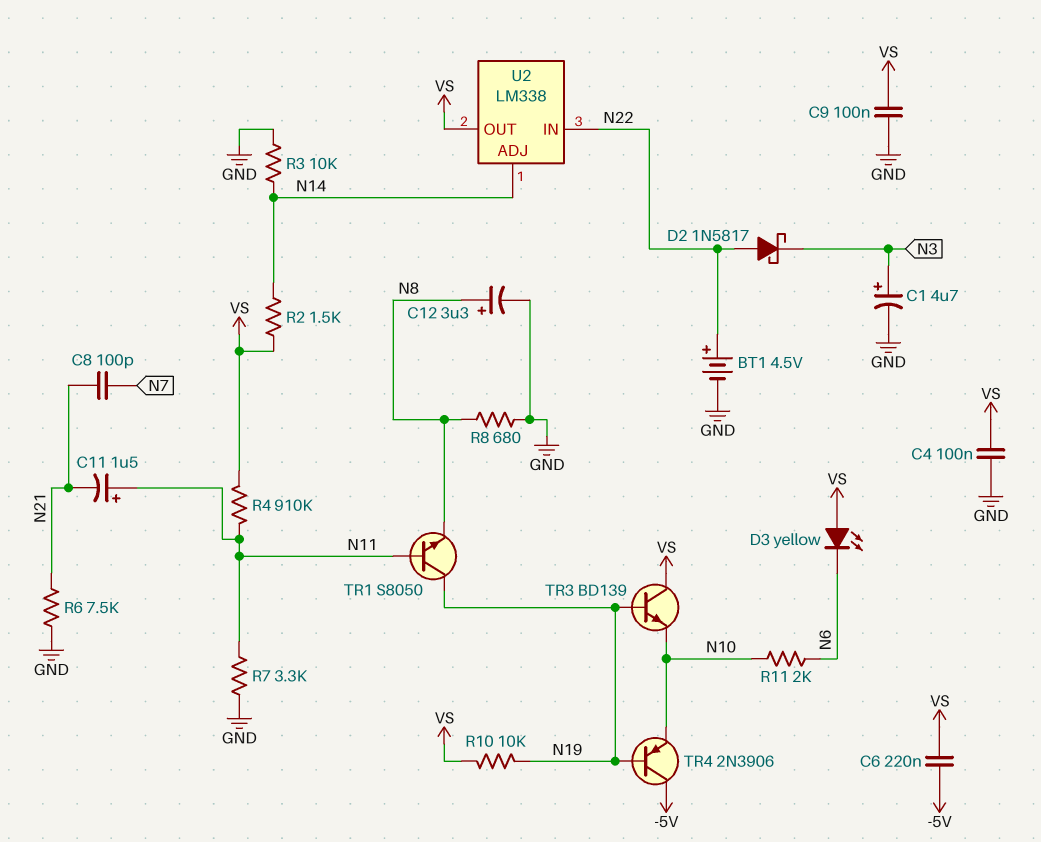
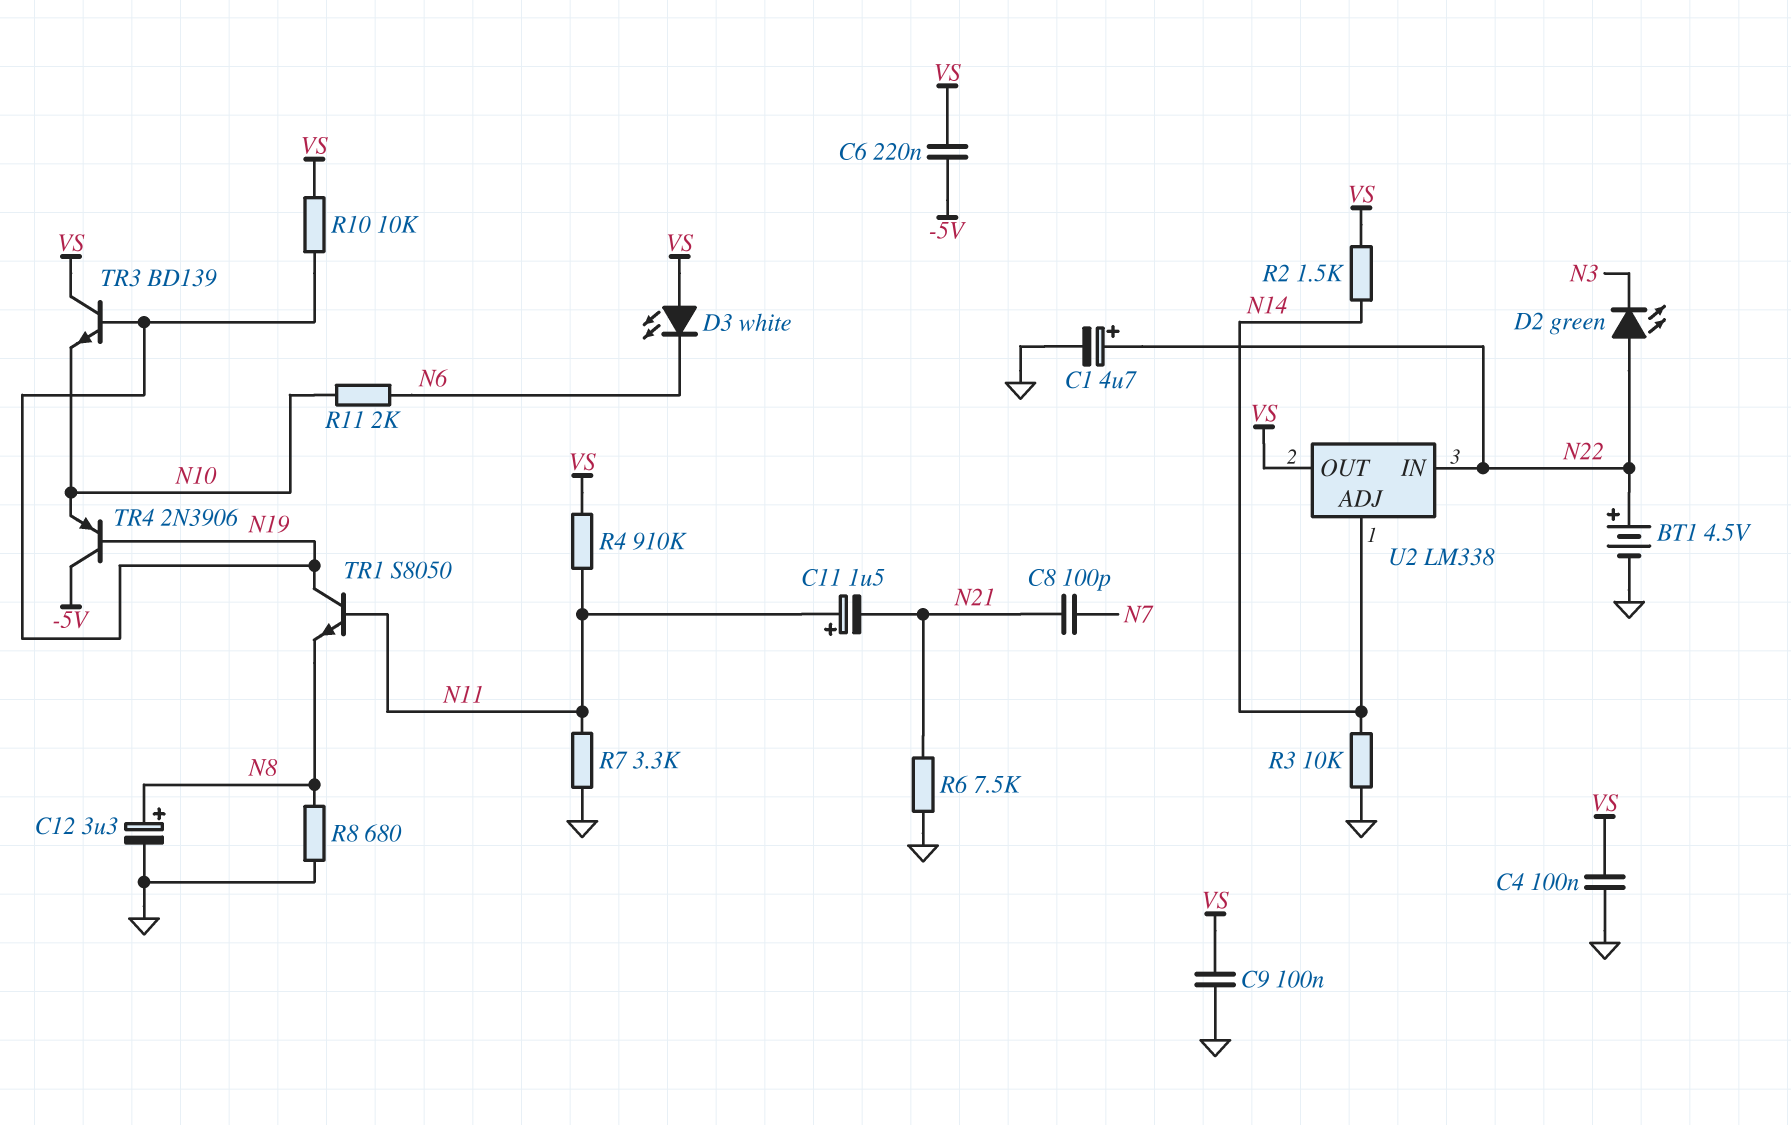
C1: 4.7uF (plus N3, minus GND) -> 4.7uF (plus N22, minus GND)
D2: schottky 1N5817 (A N22, K N3) -> LED green (A N22, K N3)
D3: LED yellow (A VS, K N6) -> LED white (A VS, K N6)

